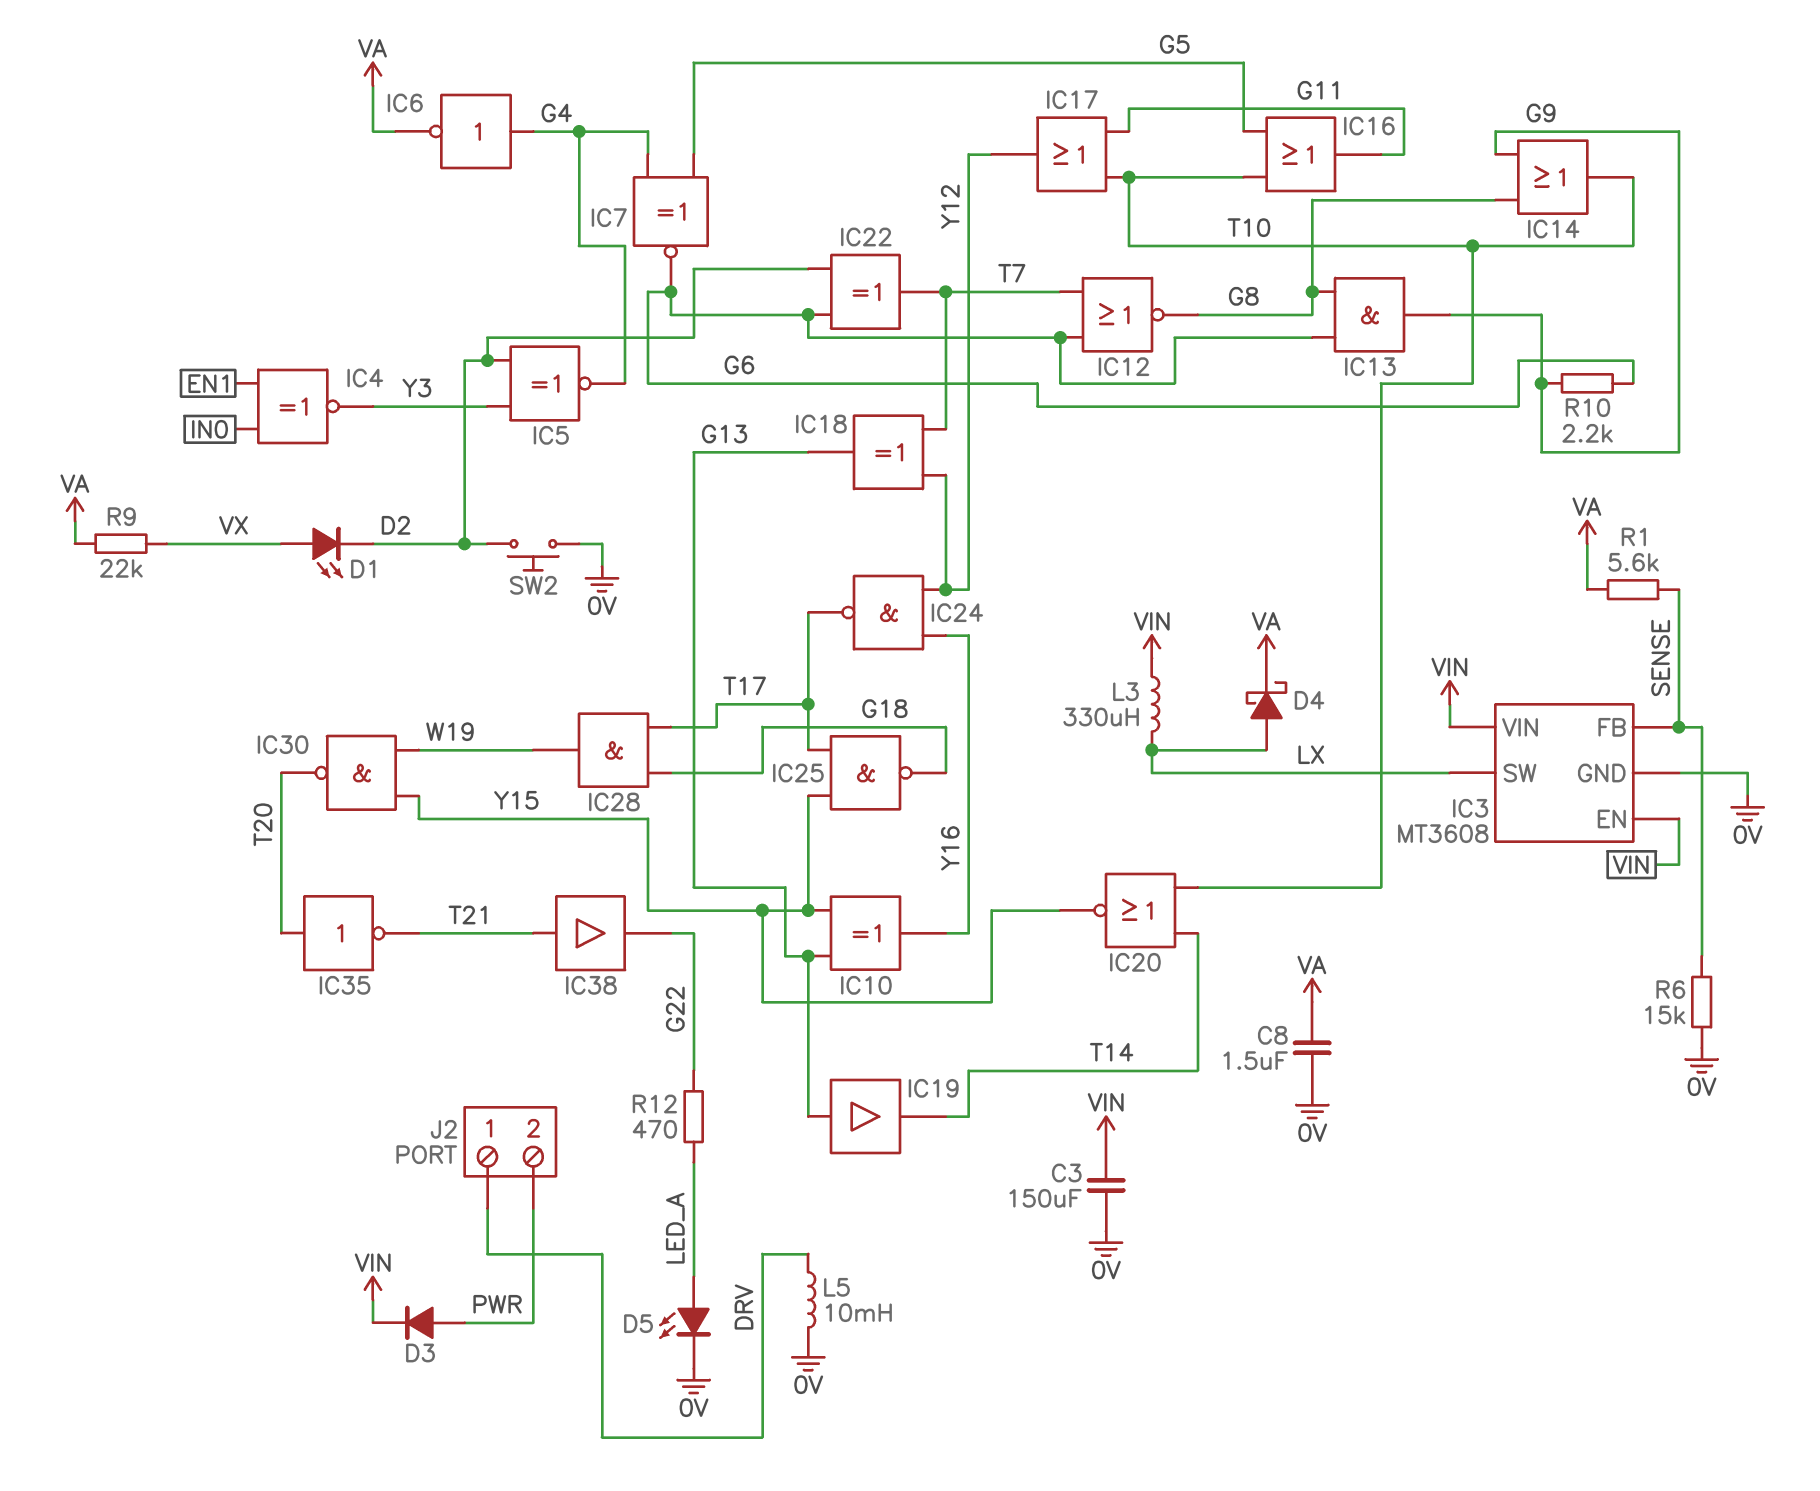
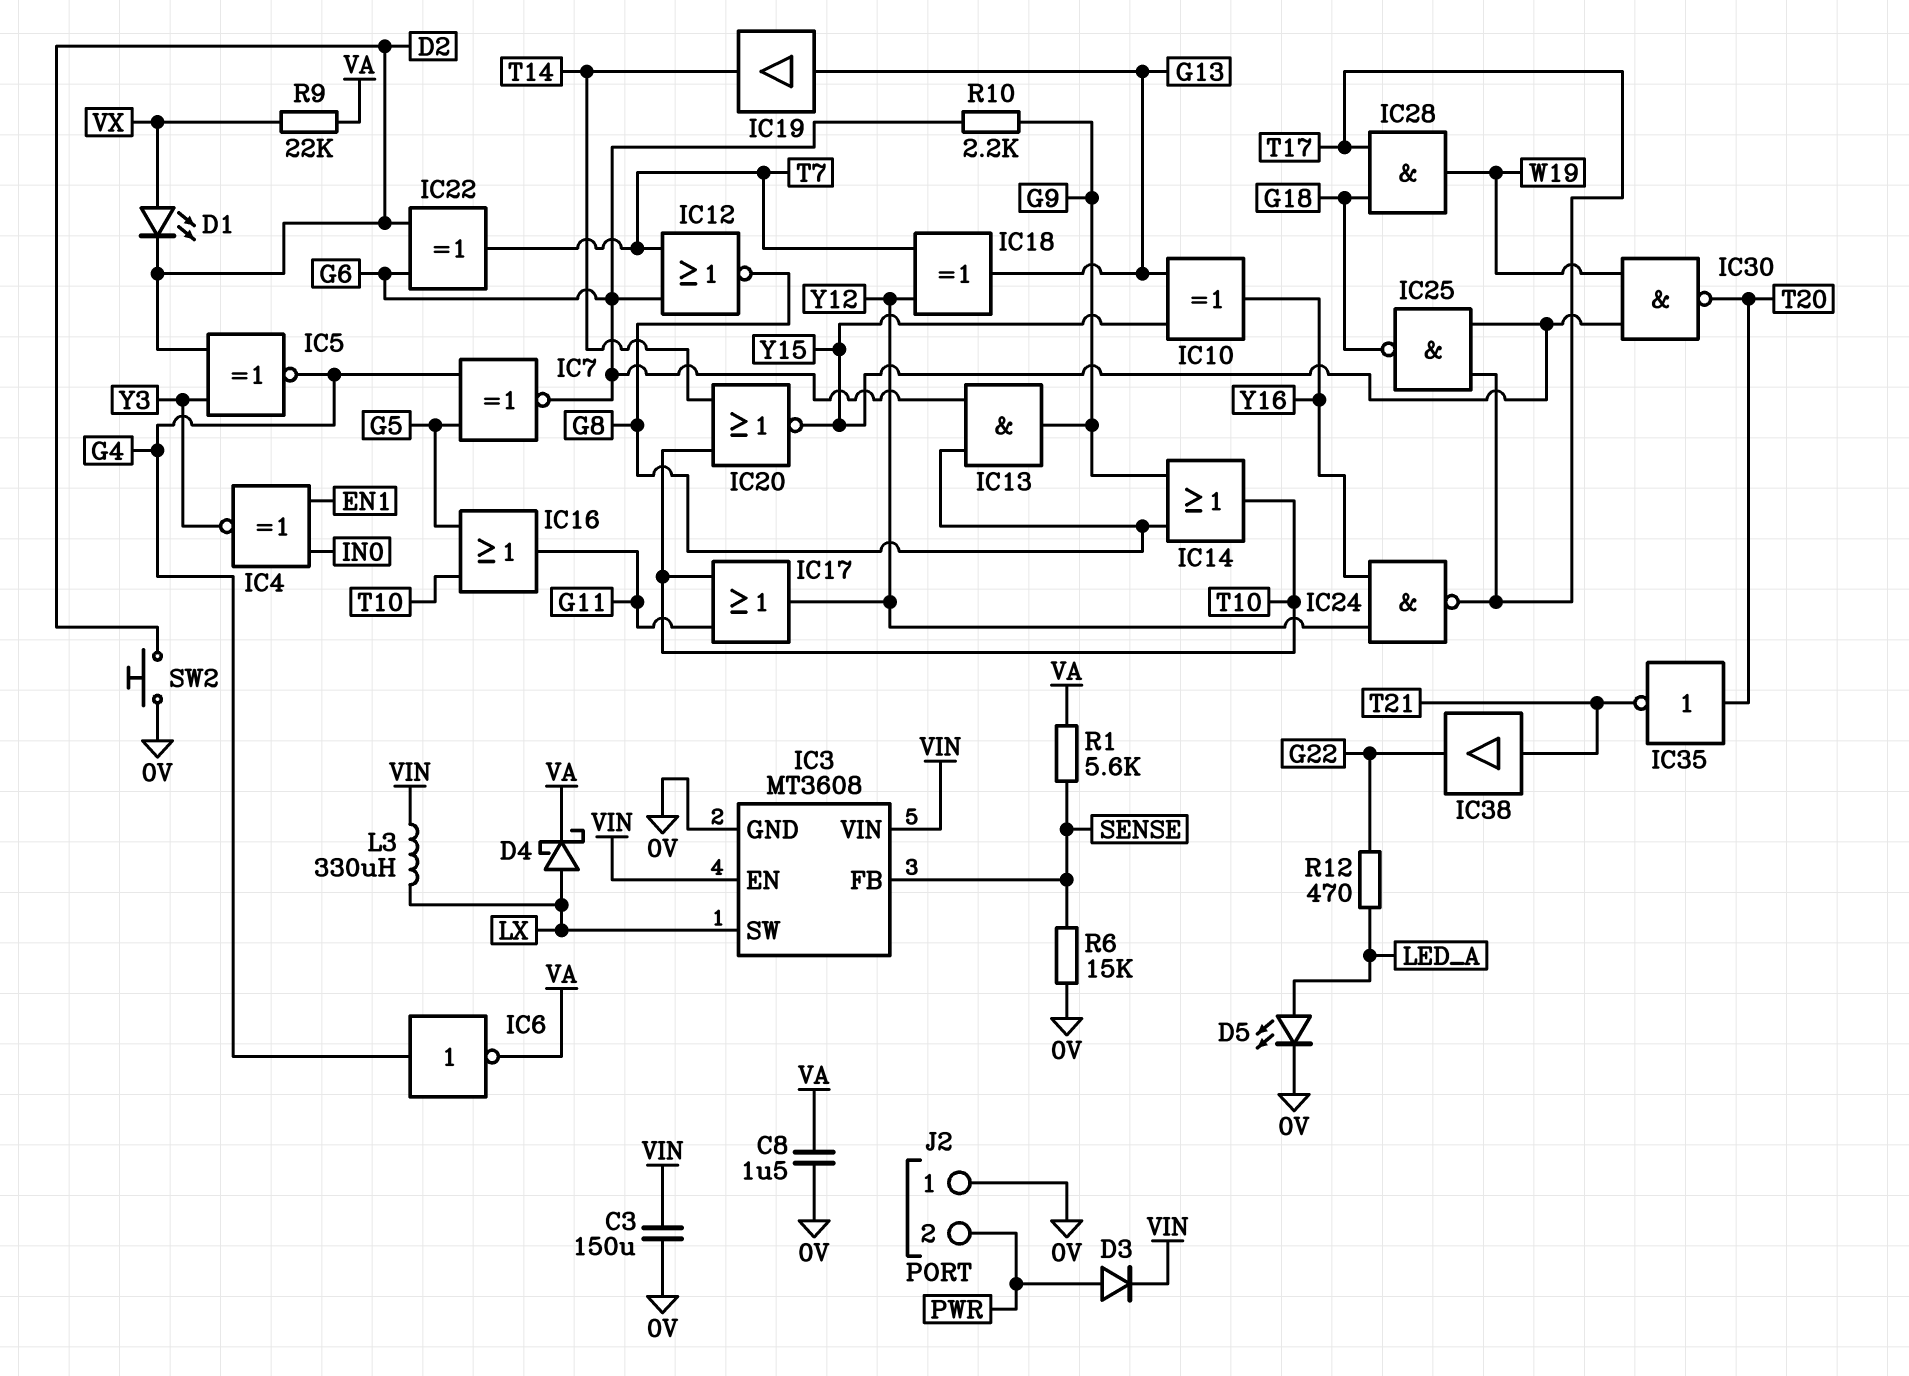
J2 pin 1: DRV -> 0V
L5: 10mH (0V, DRV) -> none

